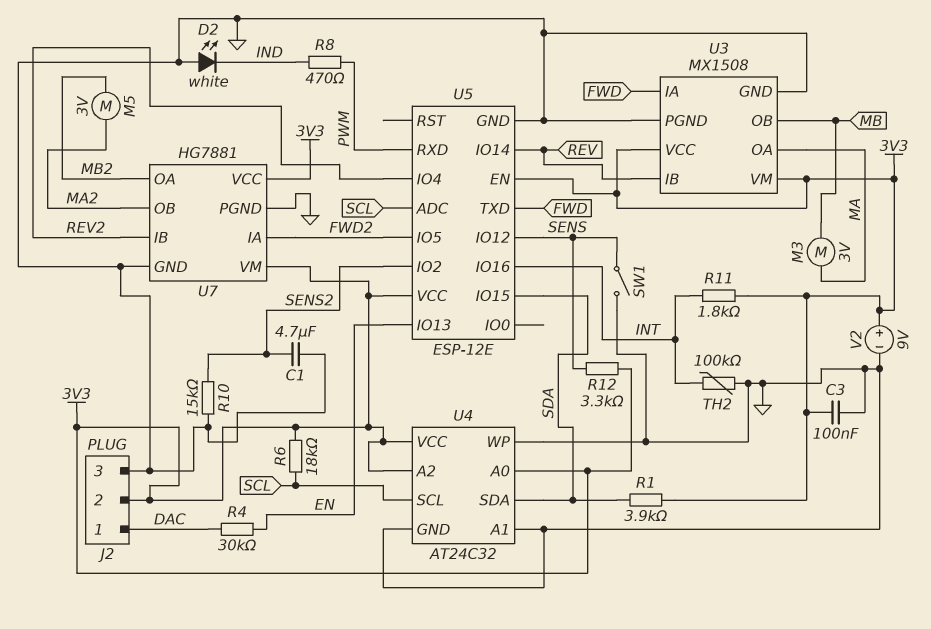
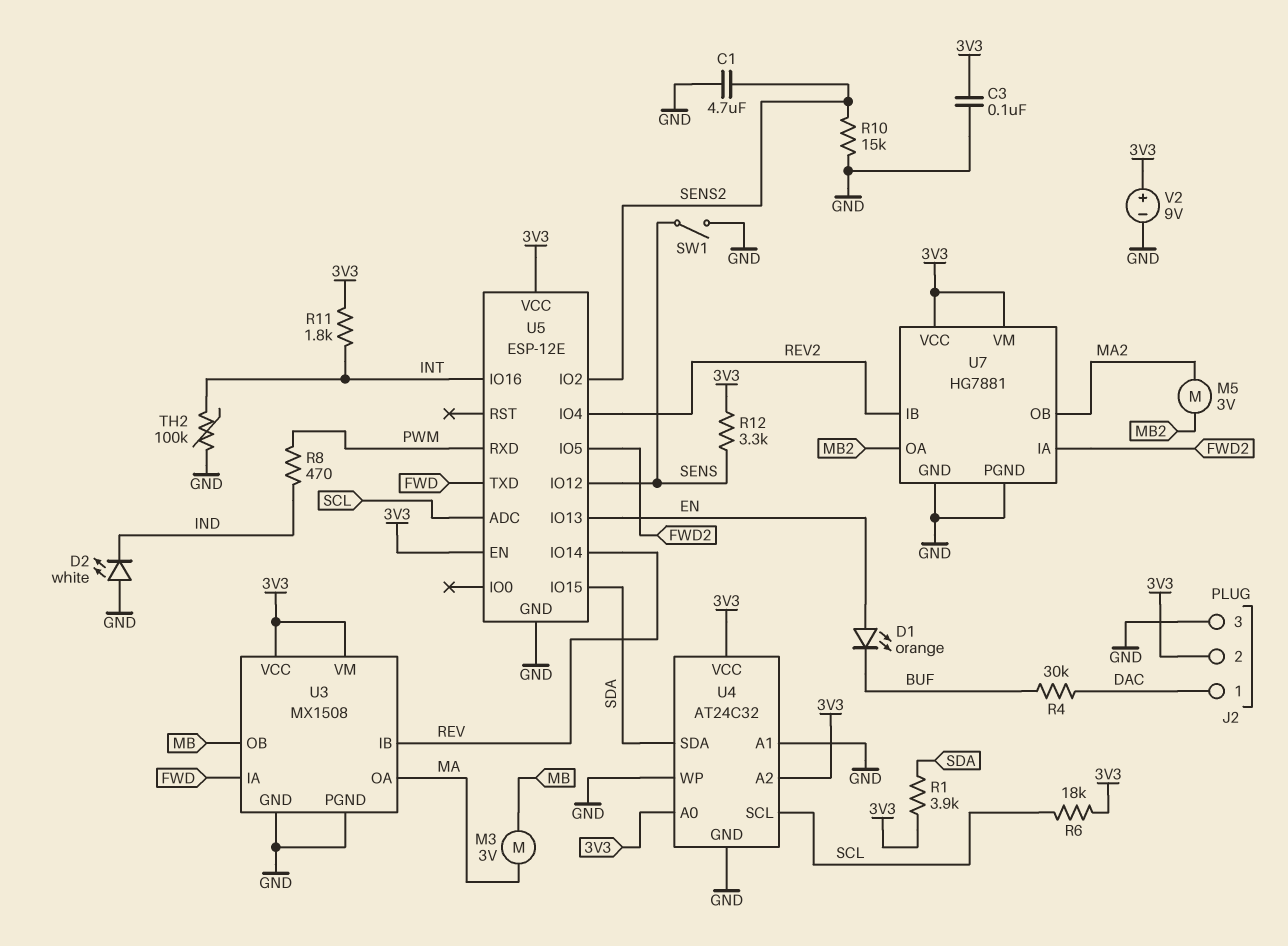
D1: none -> LED orange (A EN, K BUF)
R4: 30k (DAC, EN) -> 30k (BUF, DAC)

